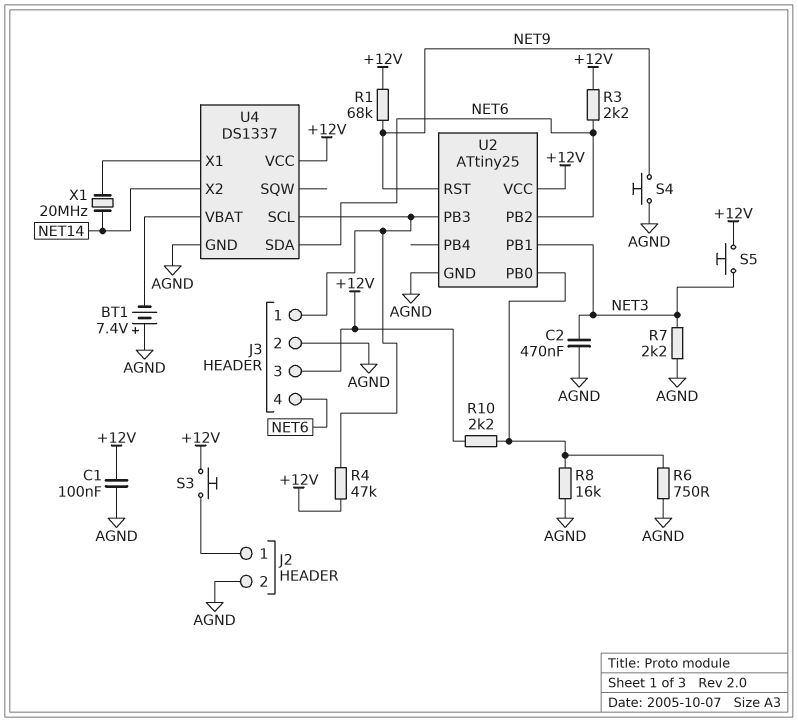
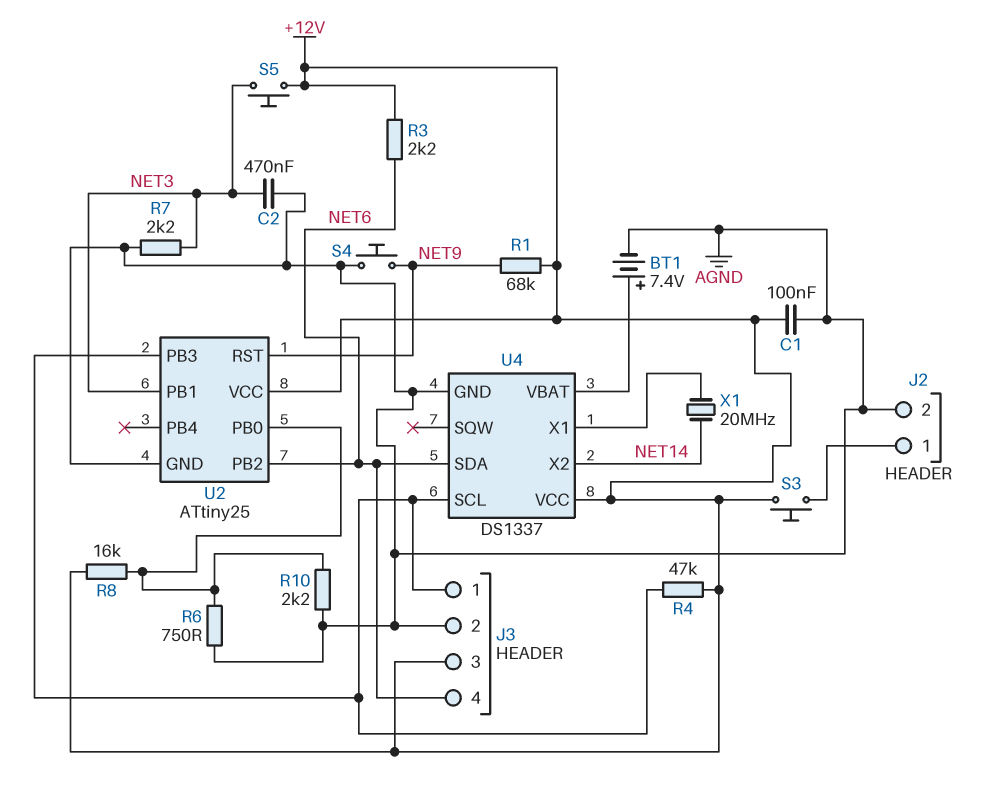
BT1: 7.4V (plus AGND, minus U4/VBAT) -> 7.4V (plus U4/VBAT, minus AGND)
R8: 16k (AGND, U2/PB0) -> 16k (+12V, U2/PB0)
R10: 2.2k (+12V, U2/PB0) -> 2.2k (AGND, U2/PB0)

